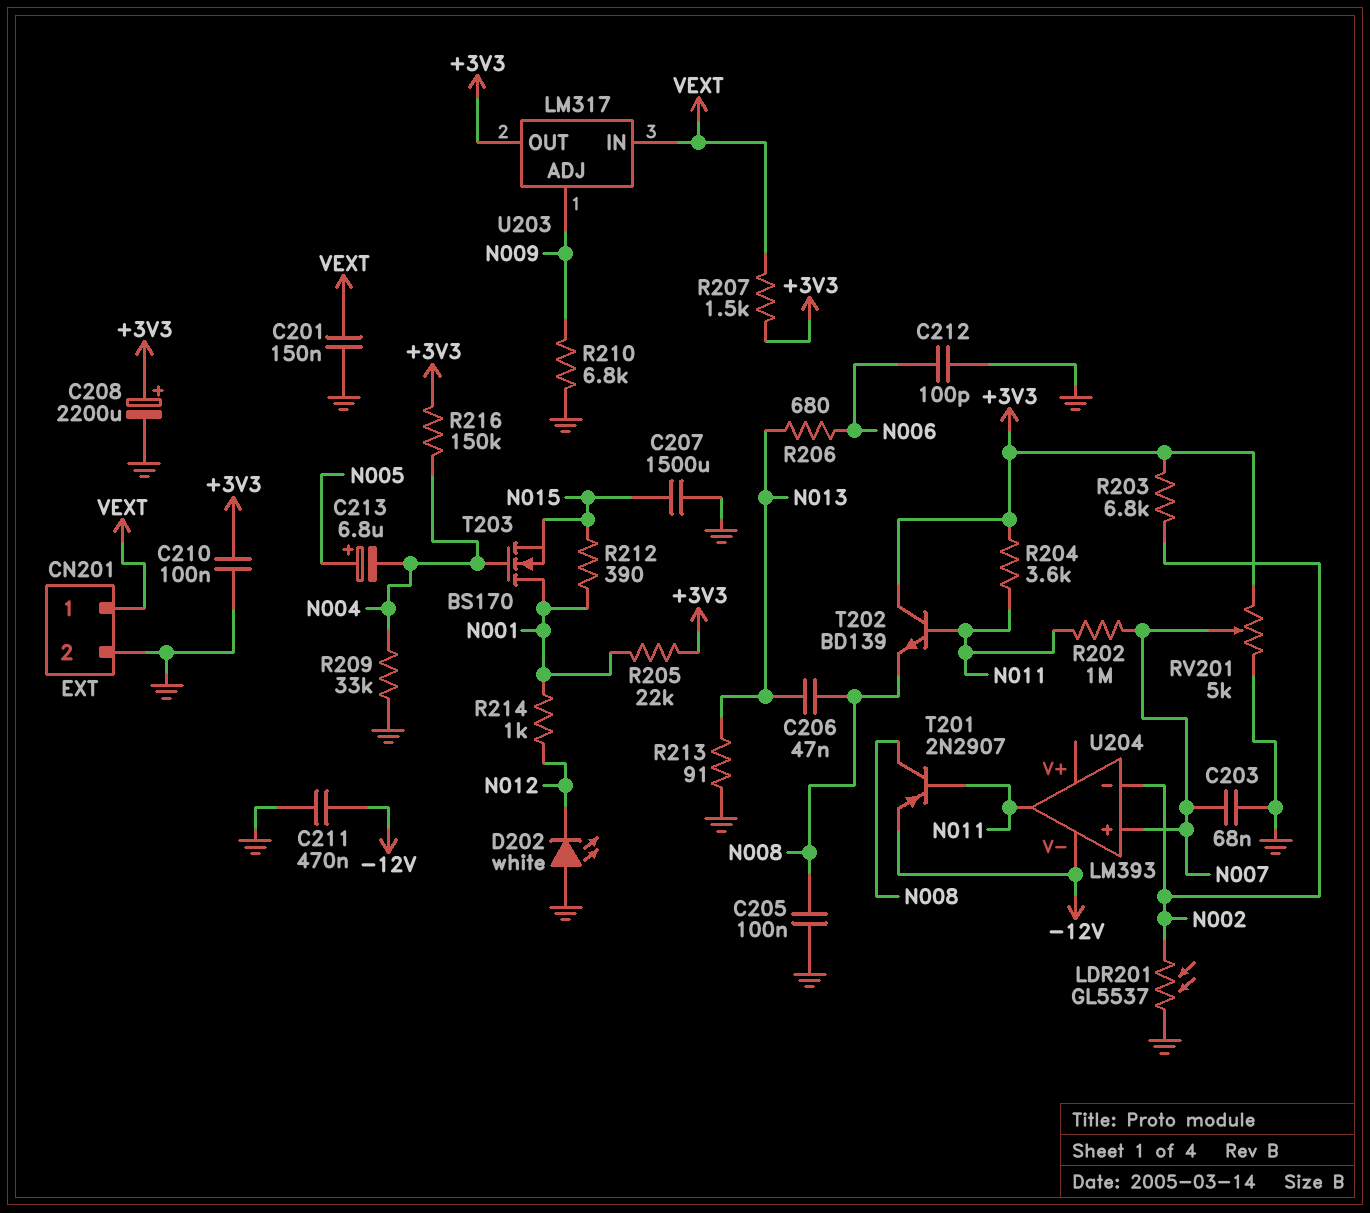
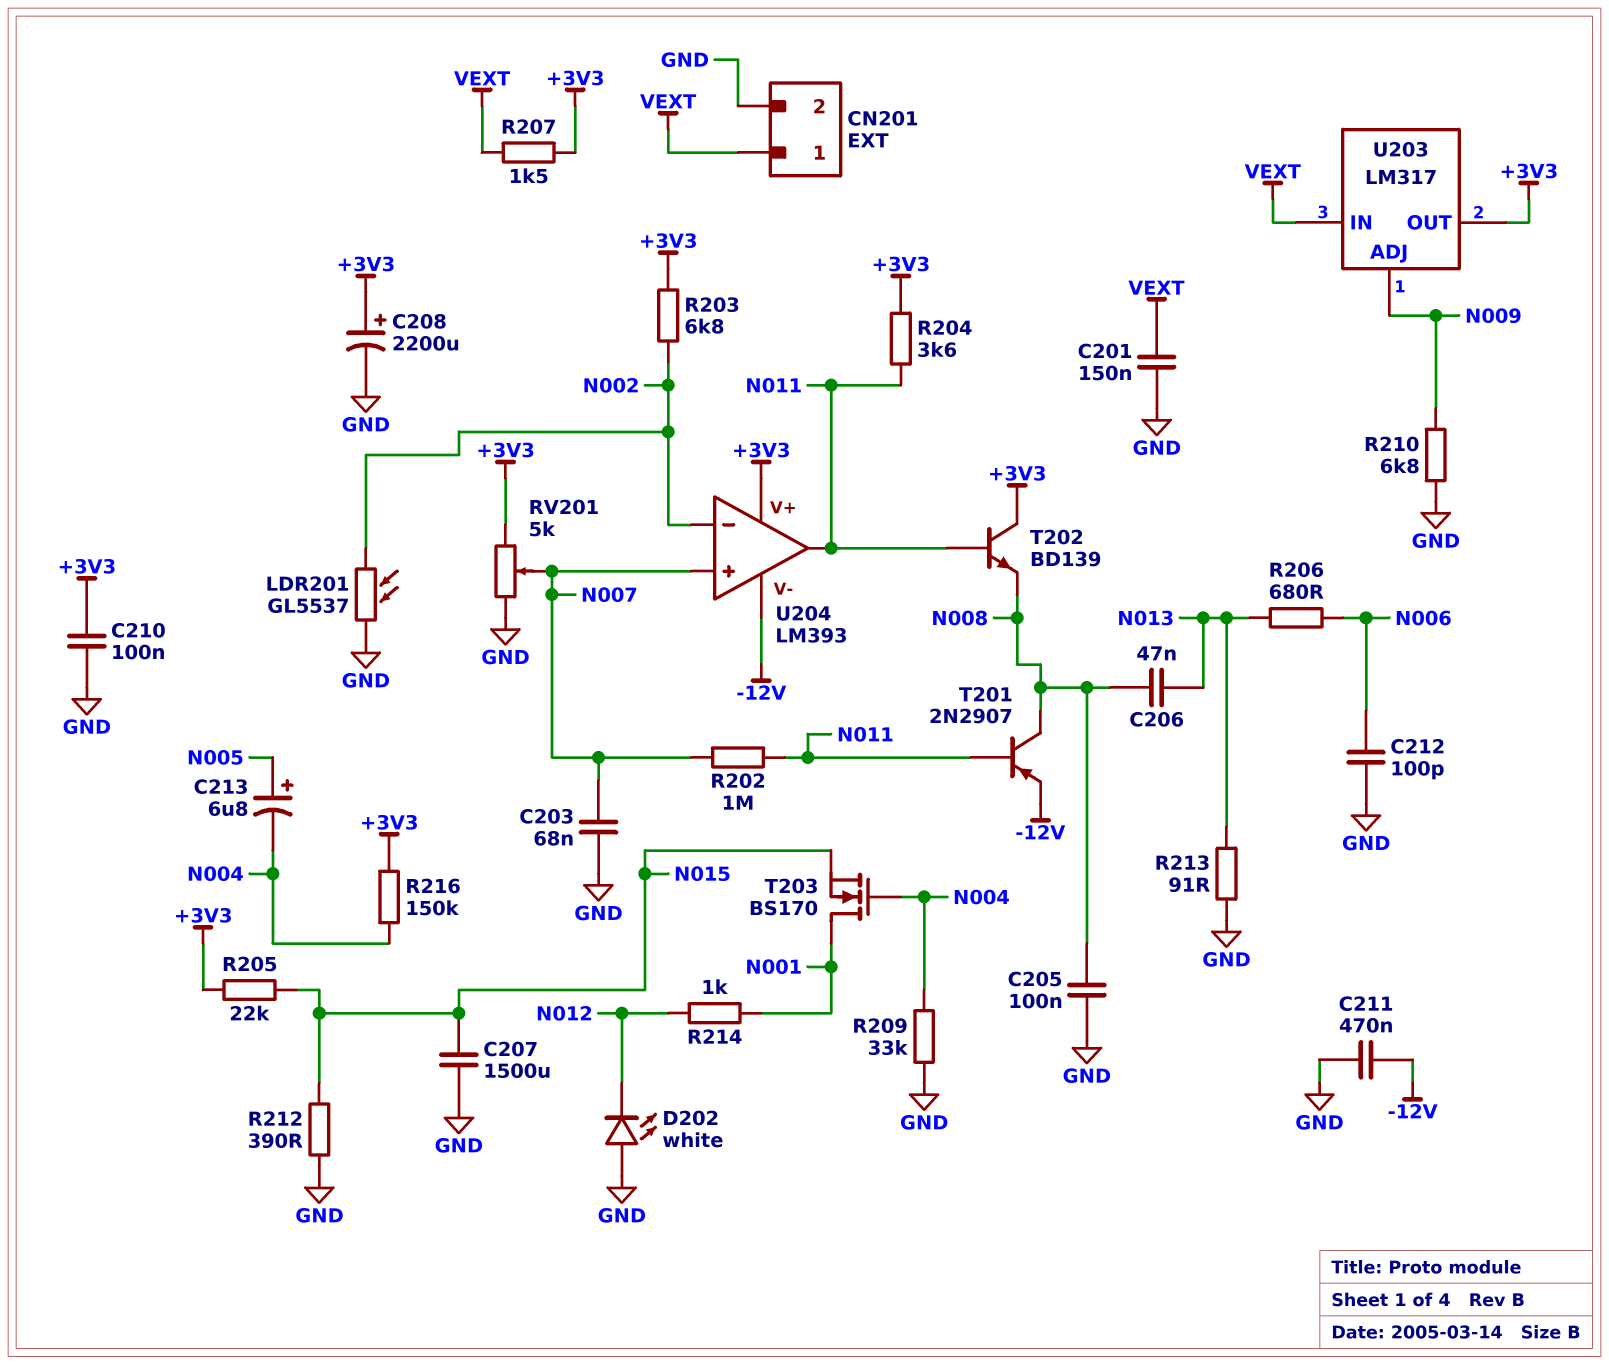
R205: 22k (+3V3, N001) -> 22k (+3V3, N015)
R212: 390 (N001, N015) -> 390 (GND, N015)
U204 pin V+: none -> +3V3

